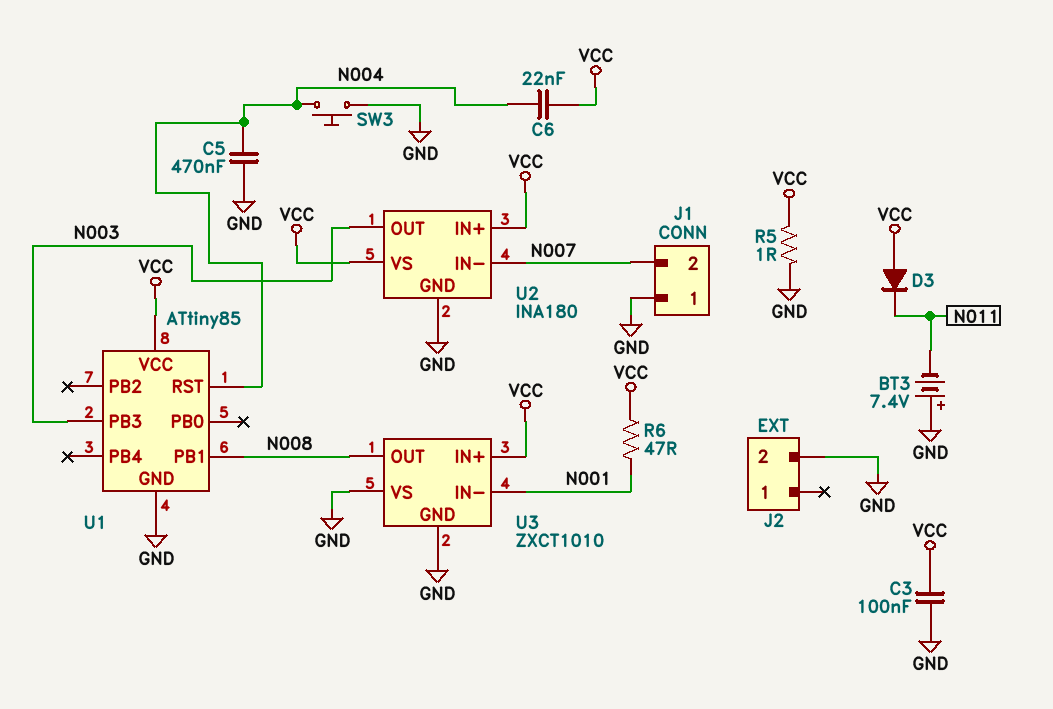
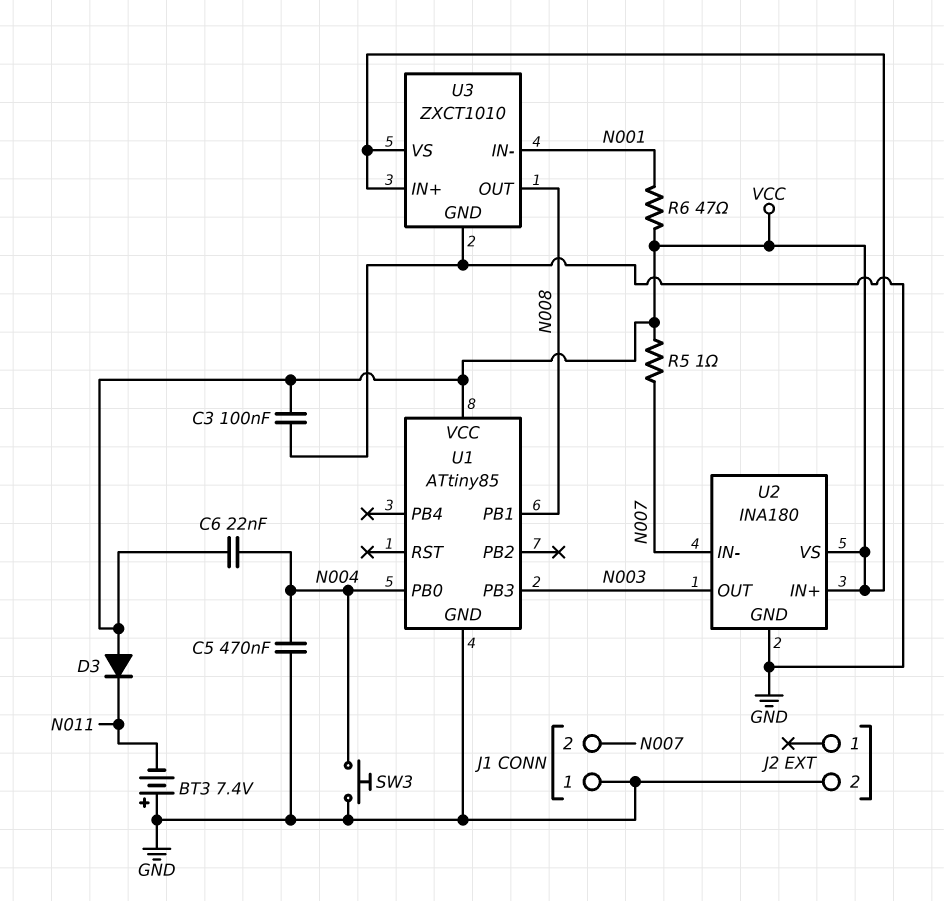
R5: 1 (GND, VCC) -> 1 (N007, VCC)
U1 pin PB0: none -> N004
U1 pin RST: N004 -> none
U3 pin VS: GND -> VCC

